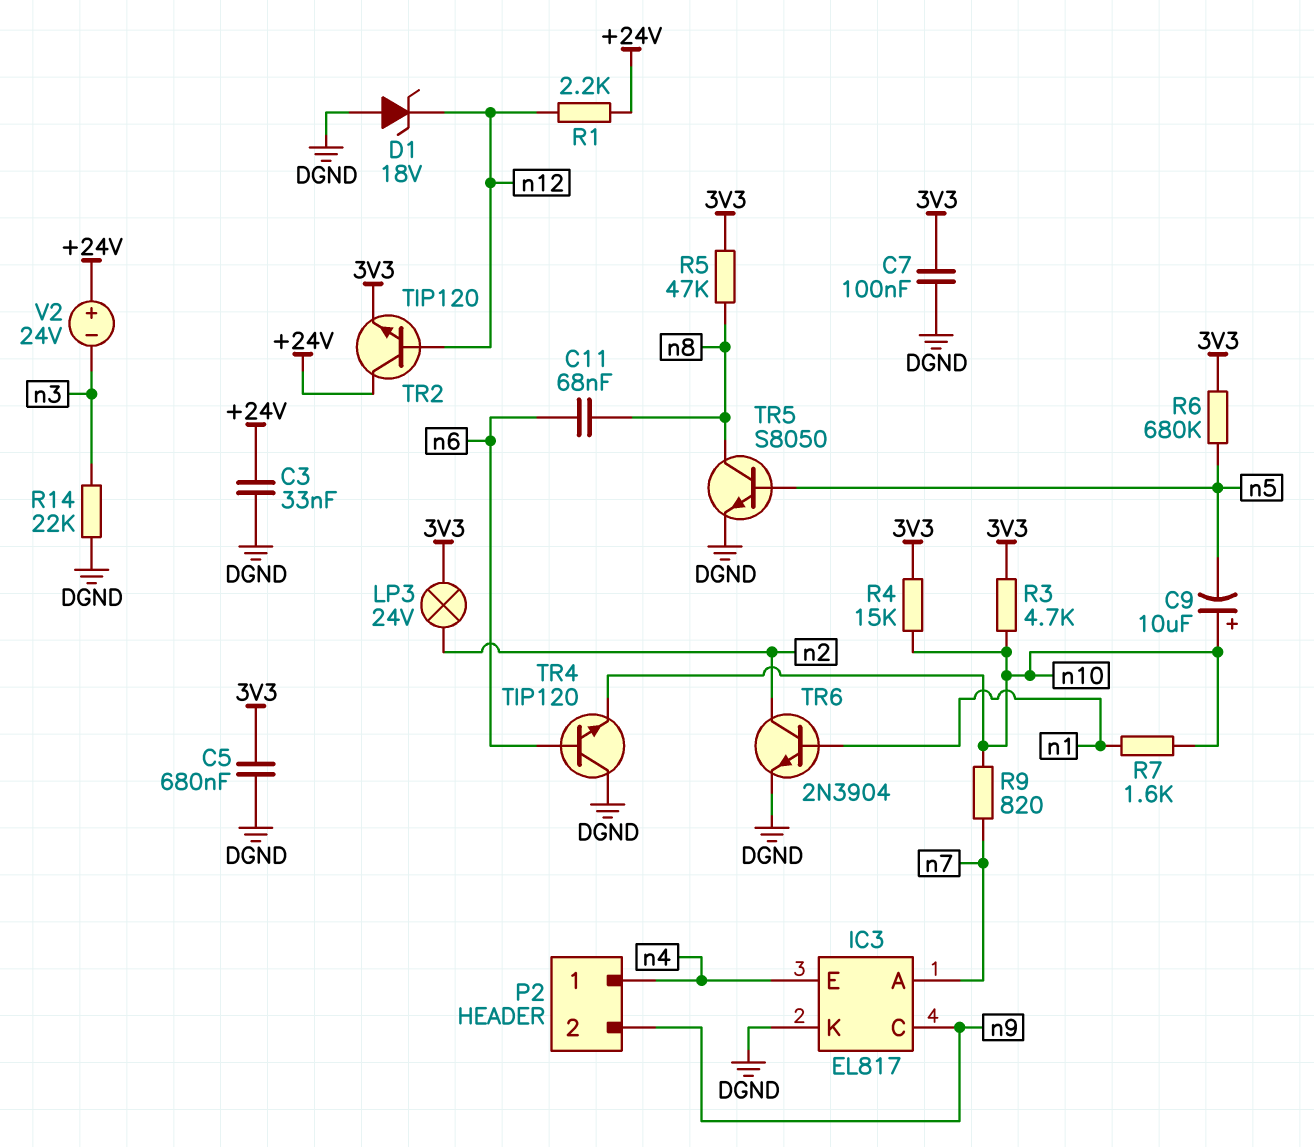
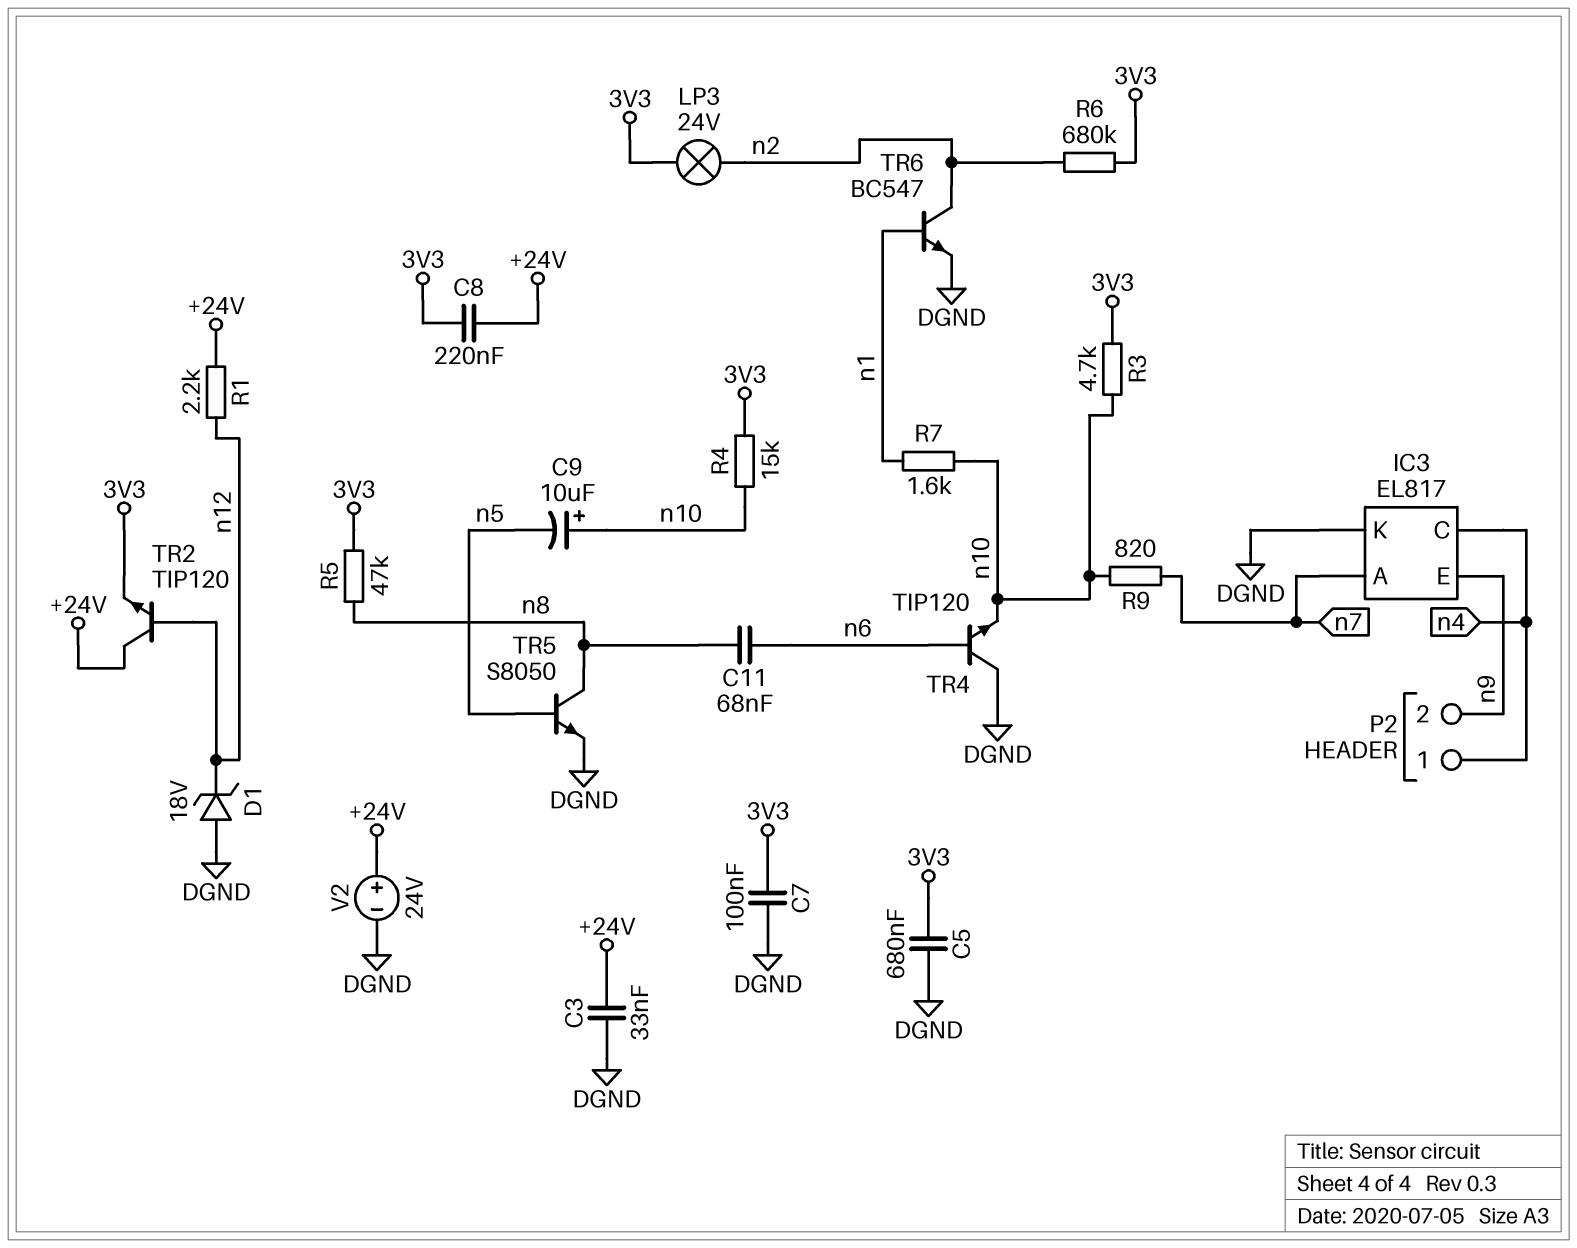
C8: none -> 220nF (+24V, 3V3)
IC3 pin C: n9 -> n4
IC3 pin E: n4 -> n9
R6: 680k (3V3, n5) -> 680k (3V3, n2)
R14: 22k (DGND, n3) -> none
TR6: NPN 2N3904 (B n1, C n2, E DGND) -> NPN BC547 (B n1, C n2, E DGND)
V2: 24V (plus +24V, minus n3) -> 24V (plus +24V, minus DGND)

